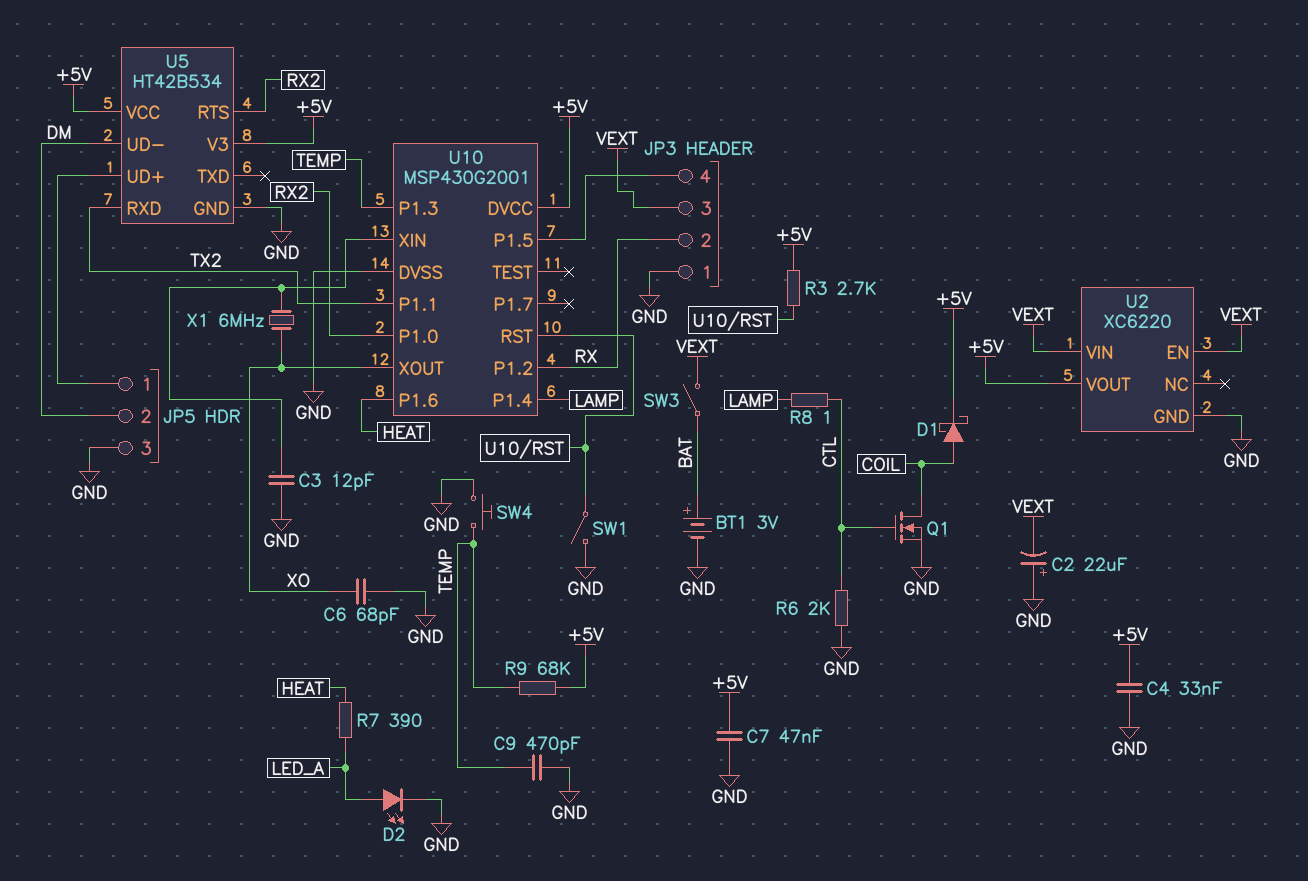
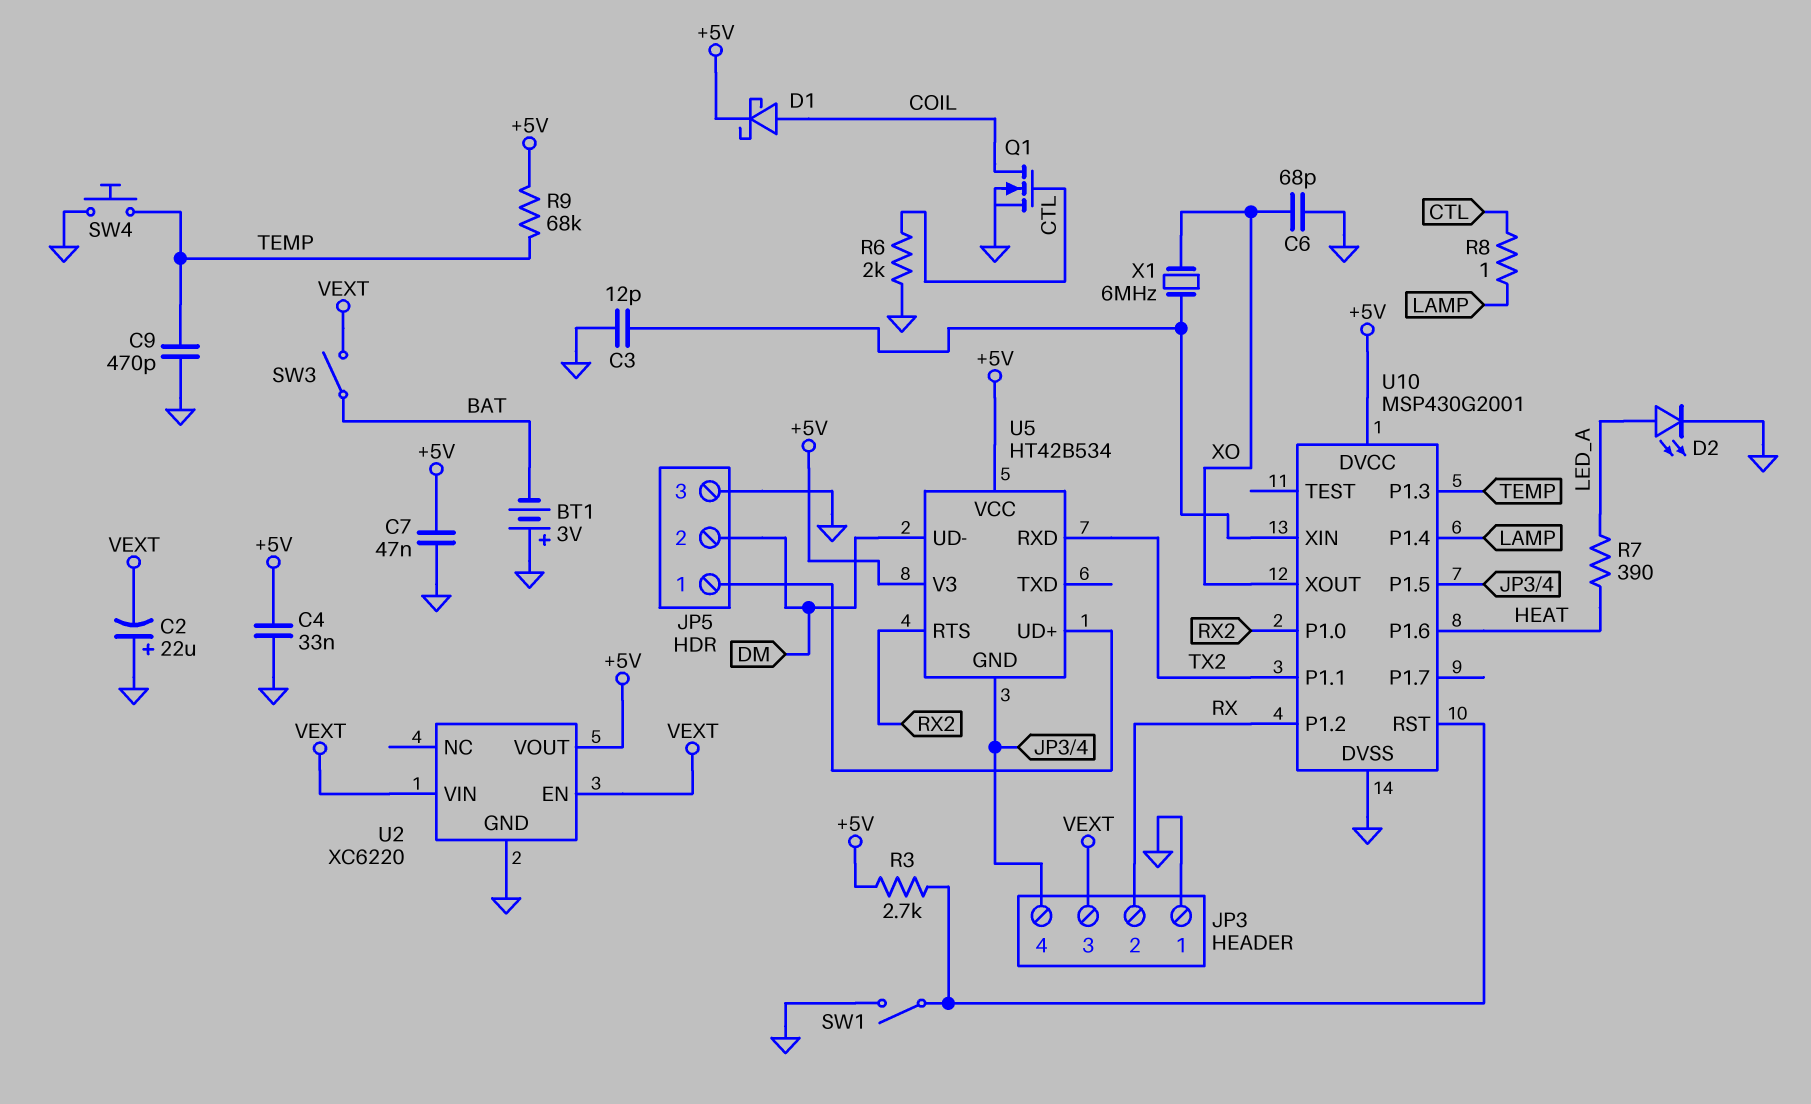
BT1: 3V (plus BAT, minus GND) -> 3V (plus GND, minus BAT)
U5 pin GND: GND -> JP3/4

